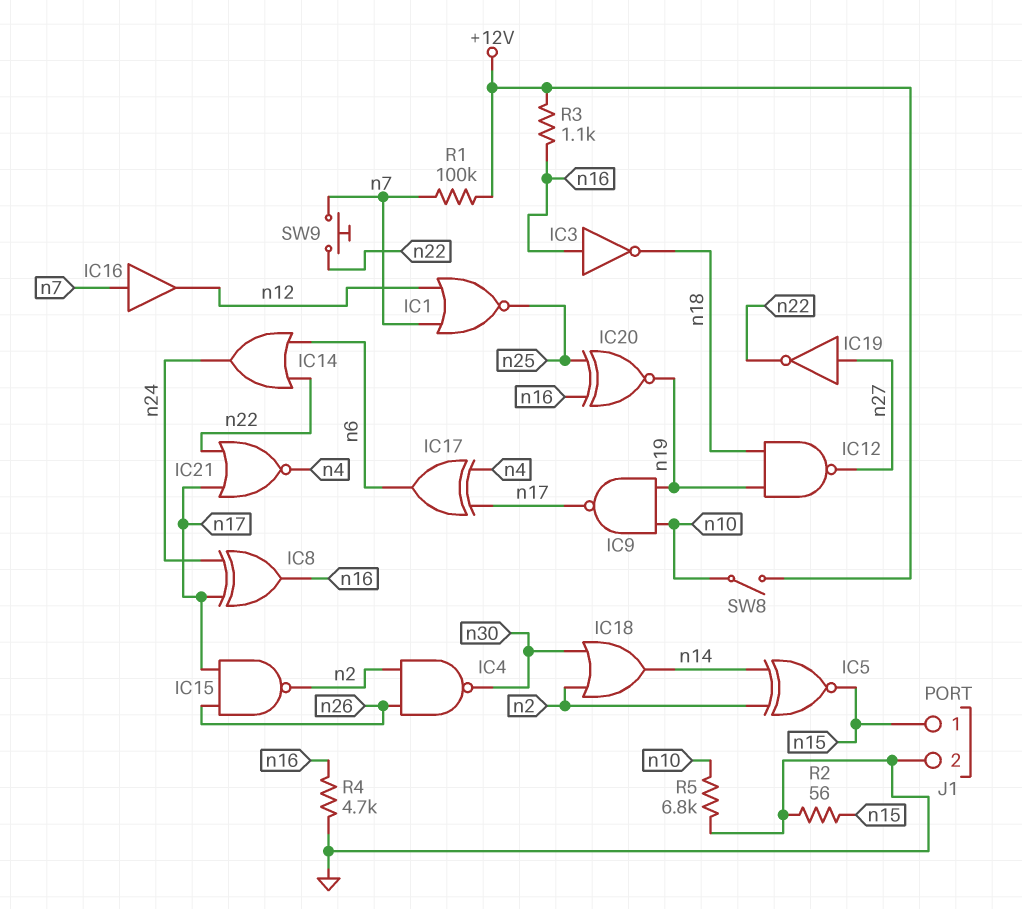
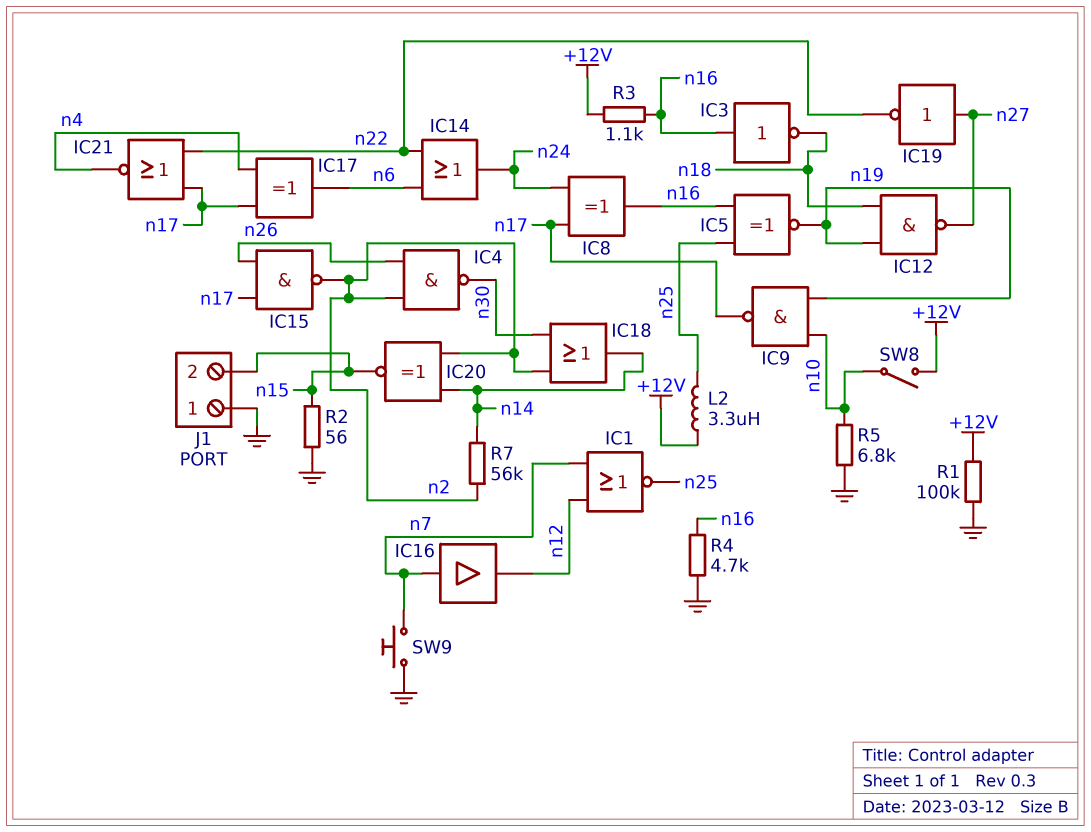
IC5: XNOR (in n2, in n14, out n15) -> XNOR (in n16, in n25, out n19)
IC20: XNOR (in n16, in n25, out n19) -> XNOR (in n2, in n14, out n15)
J1 pin 1: n15 -> GND
J1 pin 2: GND -> n15
L2: none -> 3.3uH (+12V, n25)
R1: 100k (+12V, n7) -> 100k (+12V, GND)
R7: none -> 56k (n2, n14)
SW9: button (n7, n22) -> button (GND, n7)

